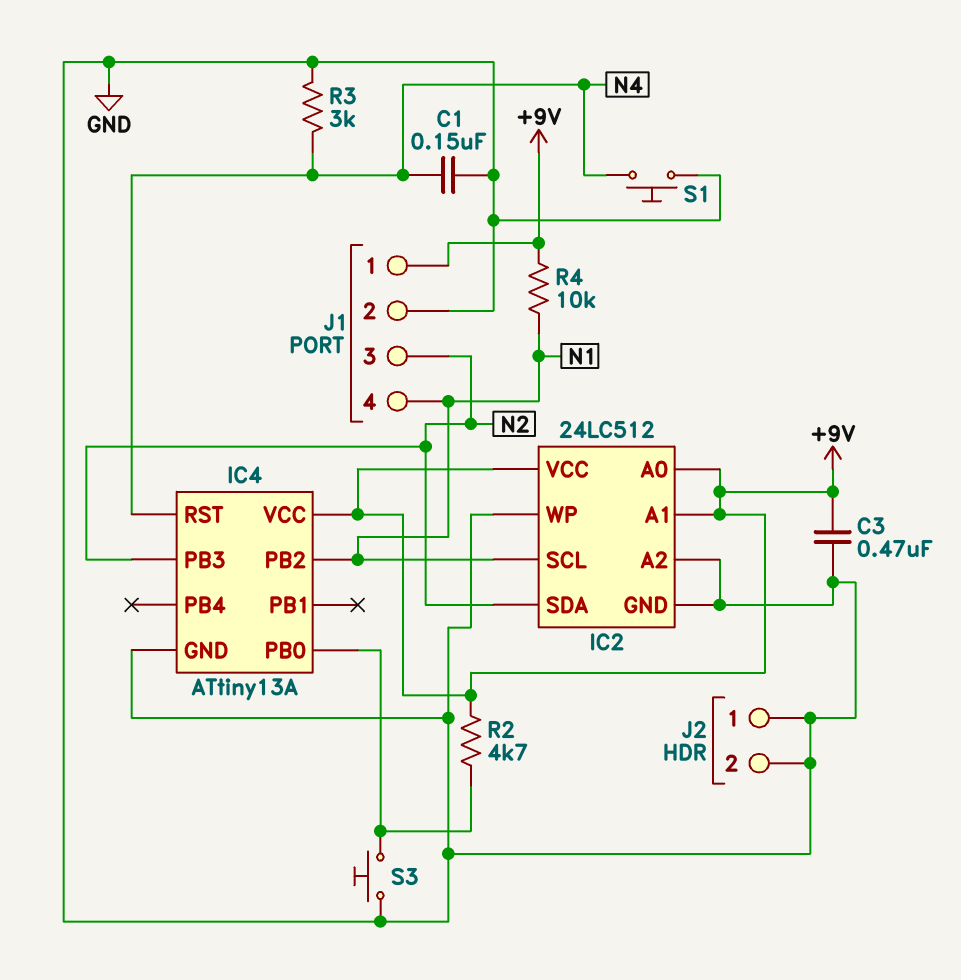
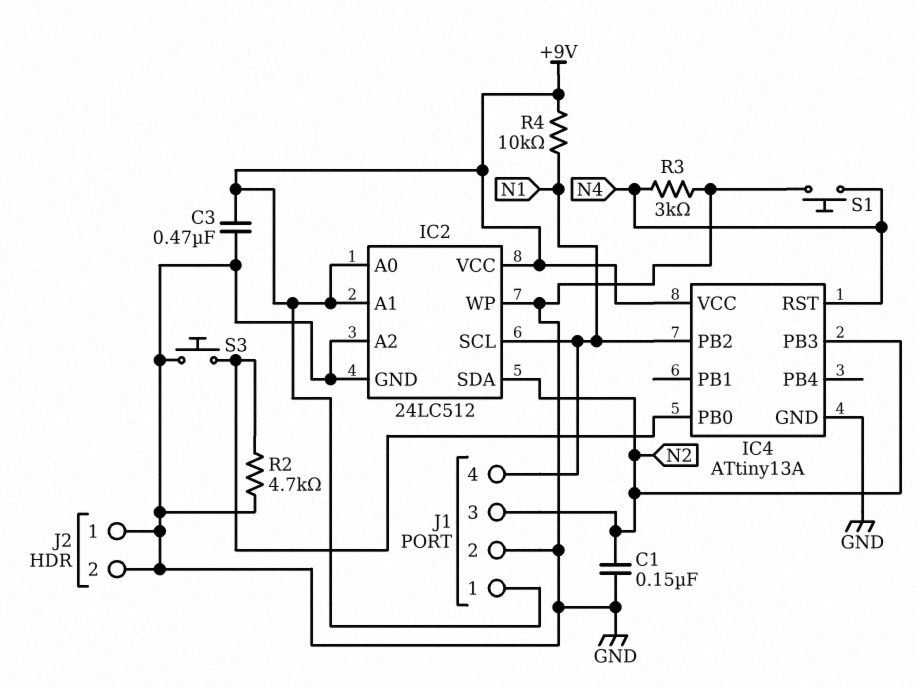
C1: 150nF (GND, N4) -> 150nF (GND, N2)
R2: 4.7k (+9V, IC4/PB0) -> 4.7k (GND, IC4/PB0)

